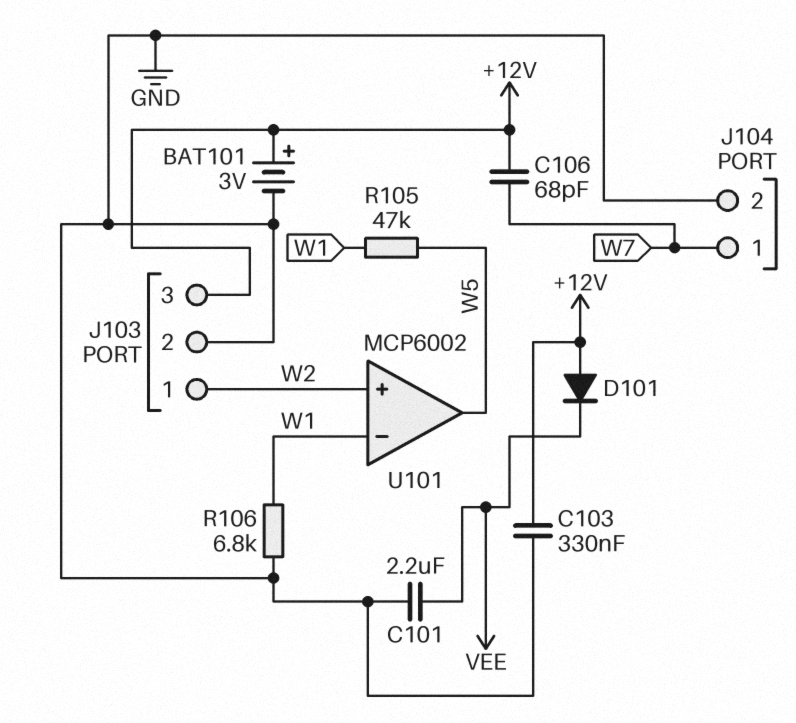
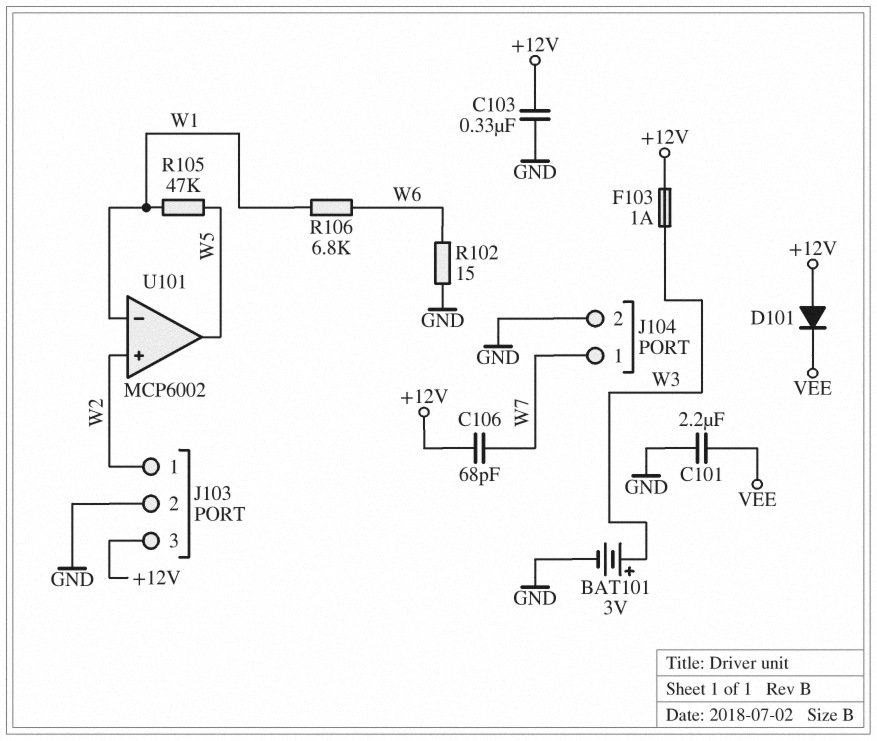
BAT101: 3V (plus +12V, minus GND) -> 3V (plus W3, minus GND)
F103: none -> 1A (+12V, W3)
R102: none -> 15 (GND, W6)
R106: 6.8k (GND, W1) -> 6.8k (W1, W6)

